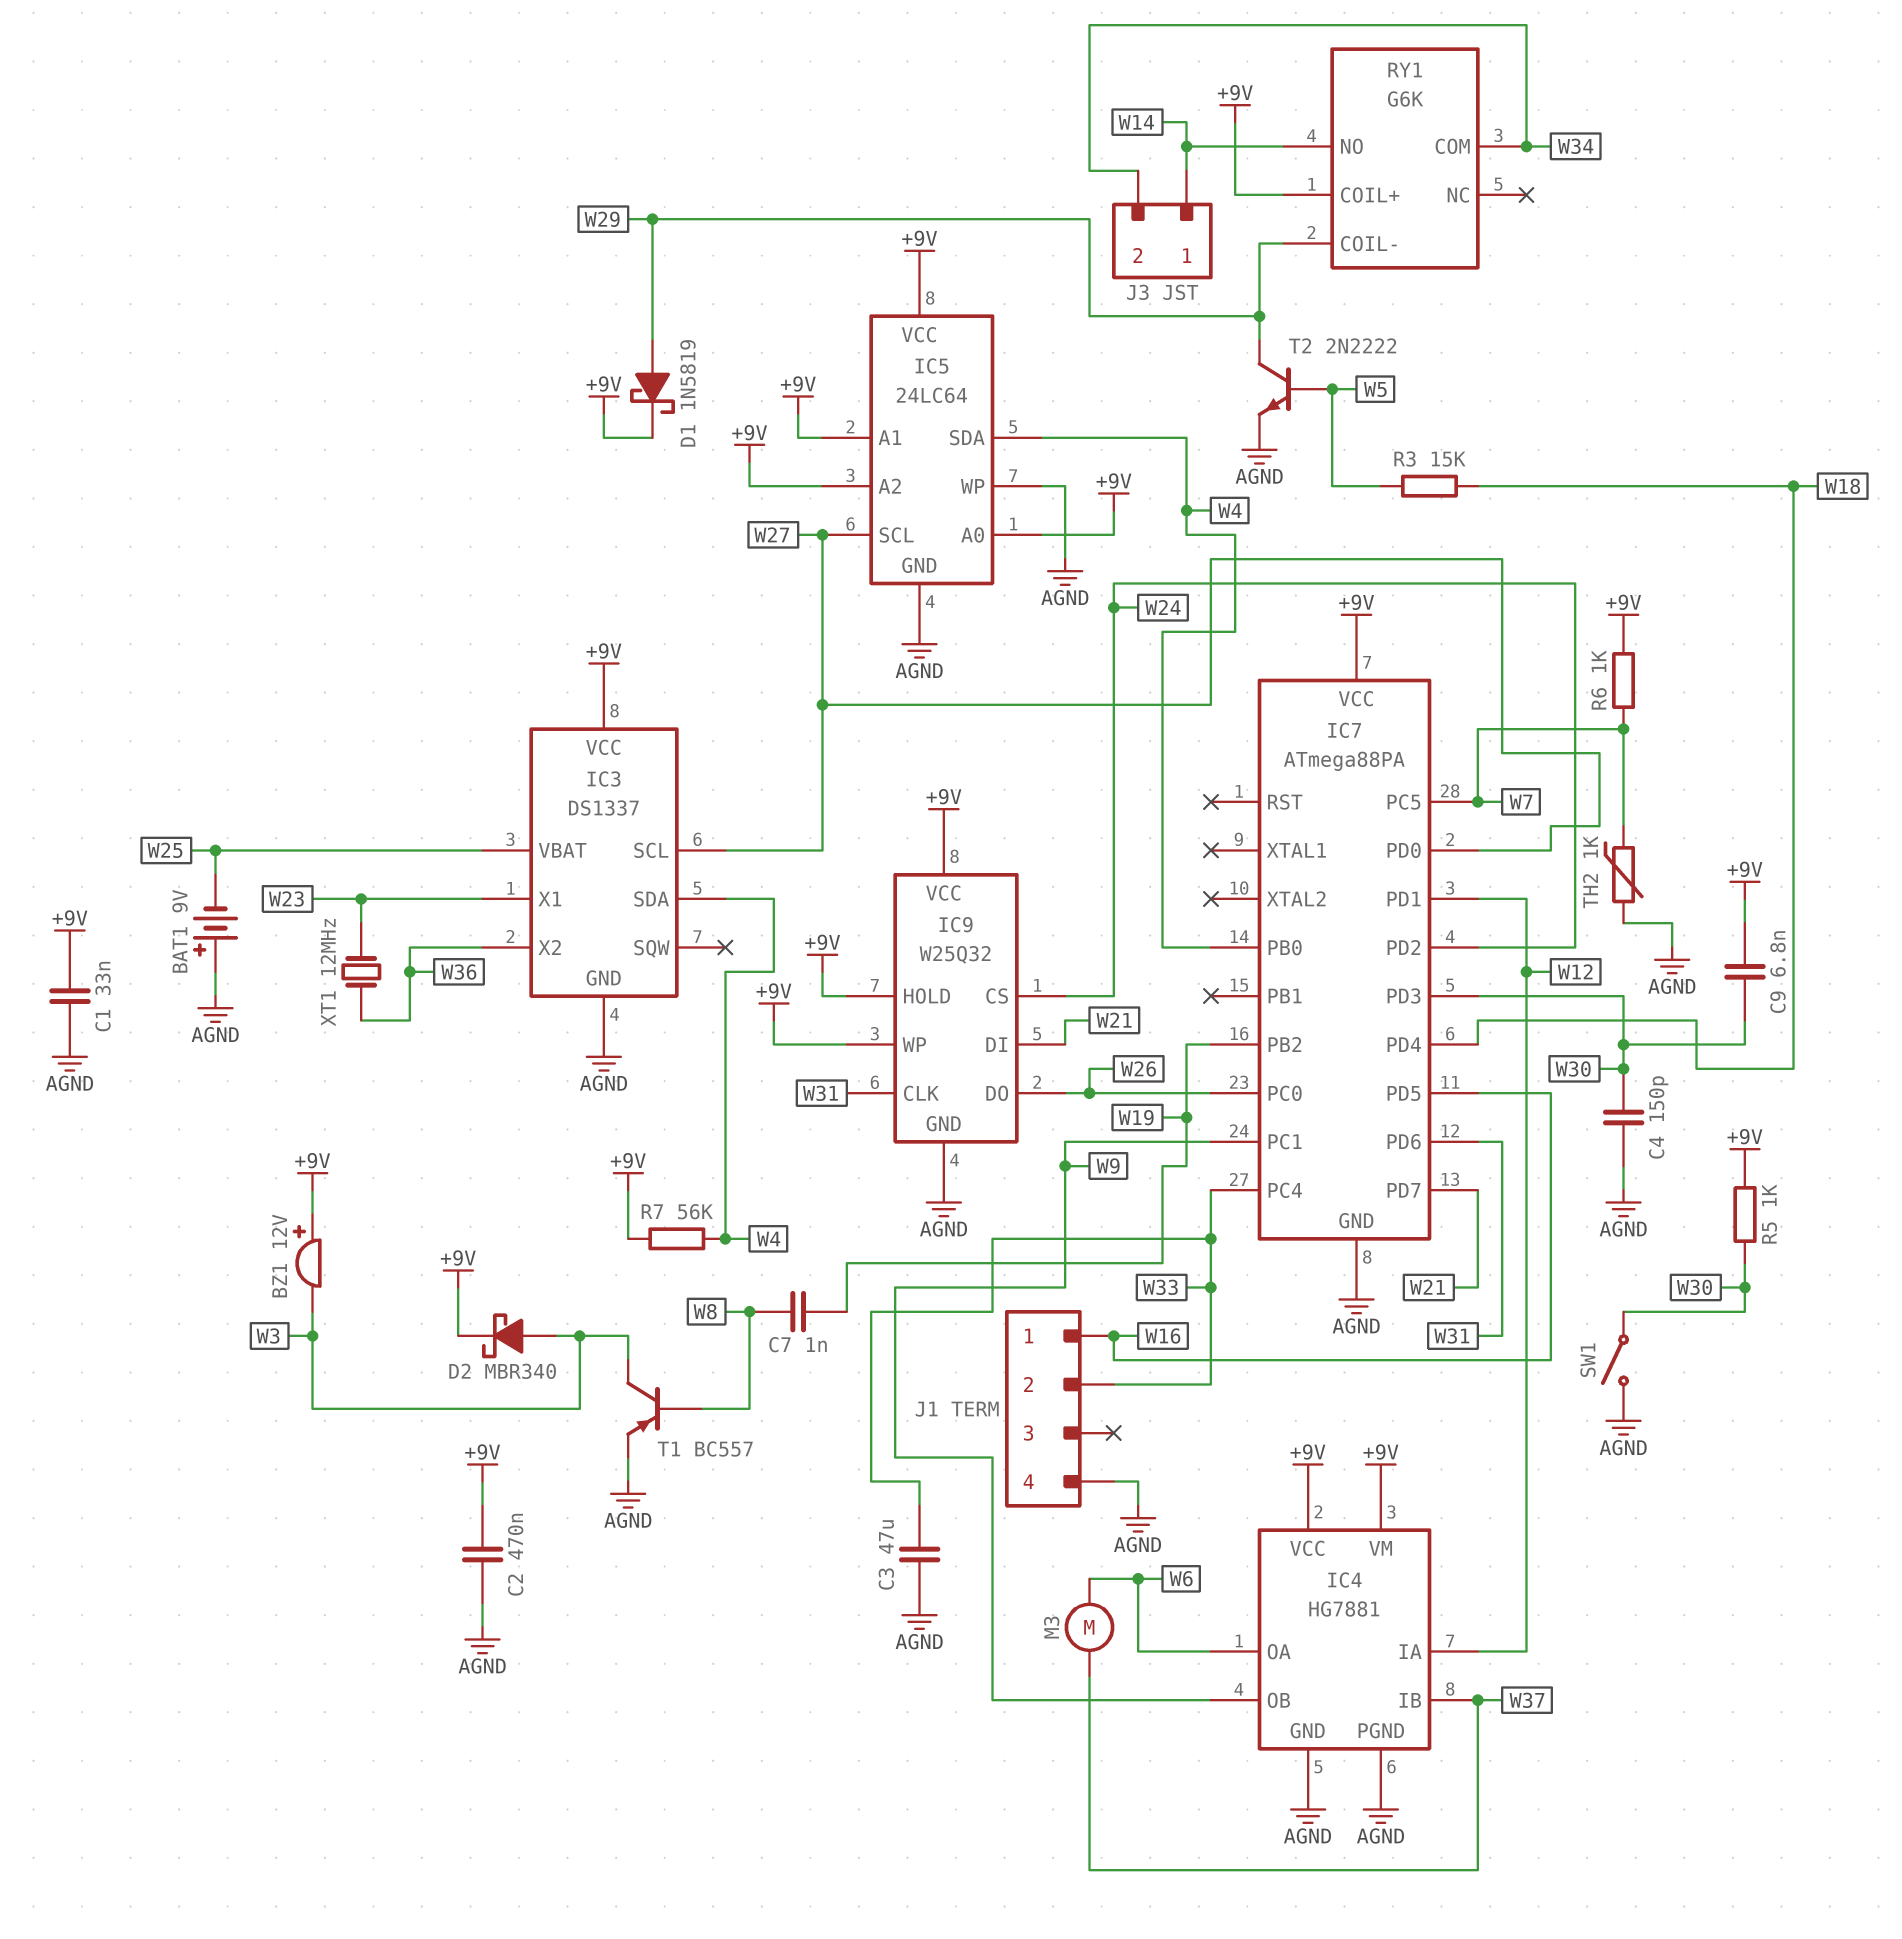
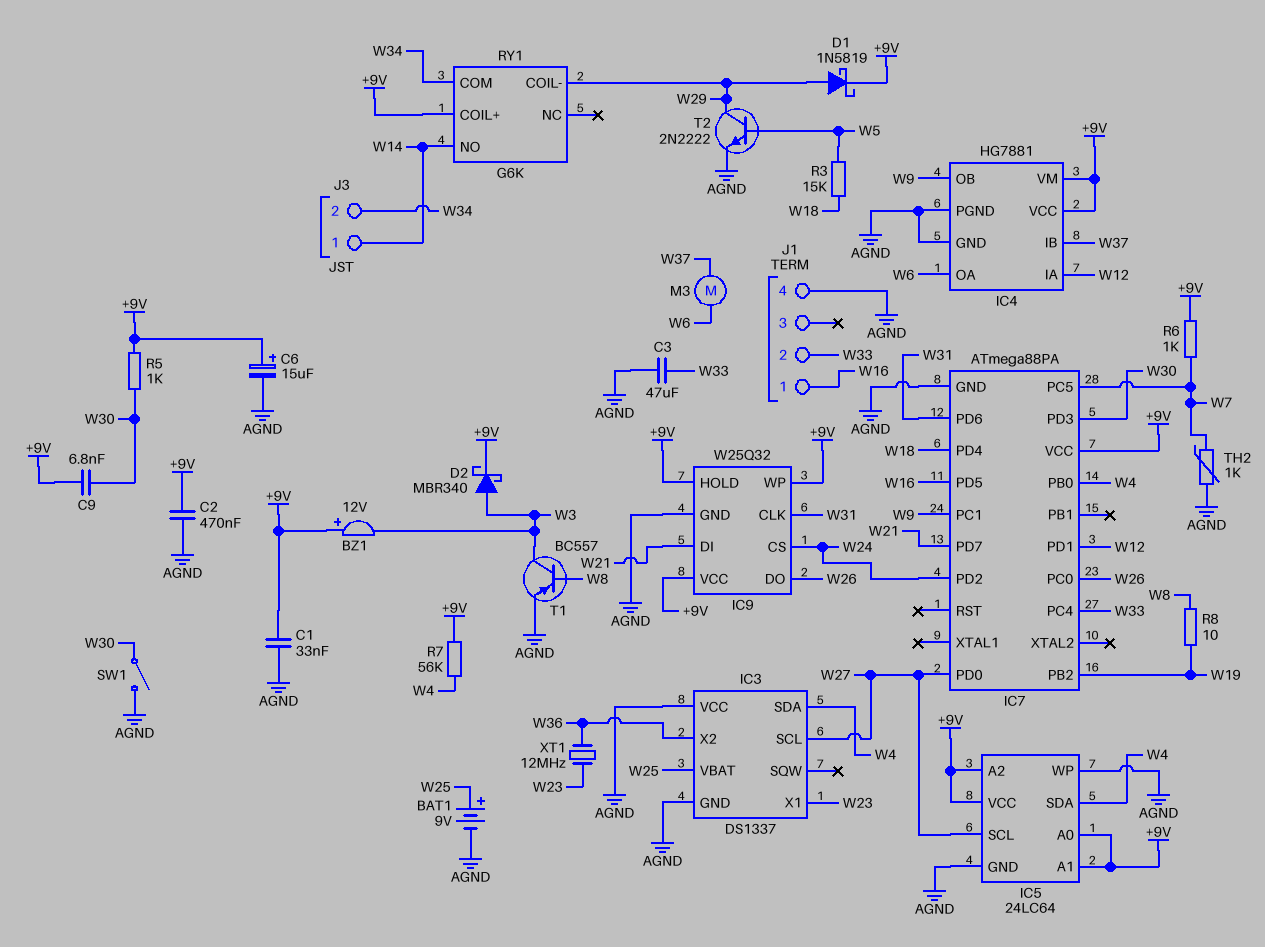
BAT1: 9V (plus AGND, minus W25) -> 9V (plus W25, minus AGND)
C4: 150pF (AGND, W30) -> none
C6: none -> 15uF (plus +9V, minus AGND)
C7: 1nF (W8, W19) -> none
IC3 pin VCC: +9V -> AGND
R8: none -> 10 (W8, W19)

